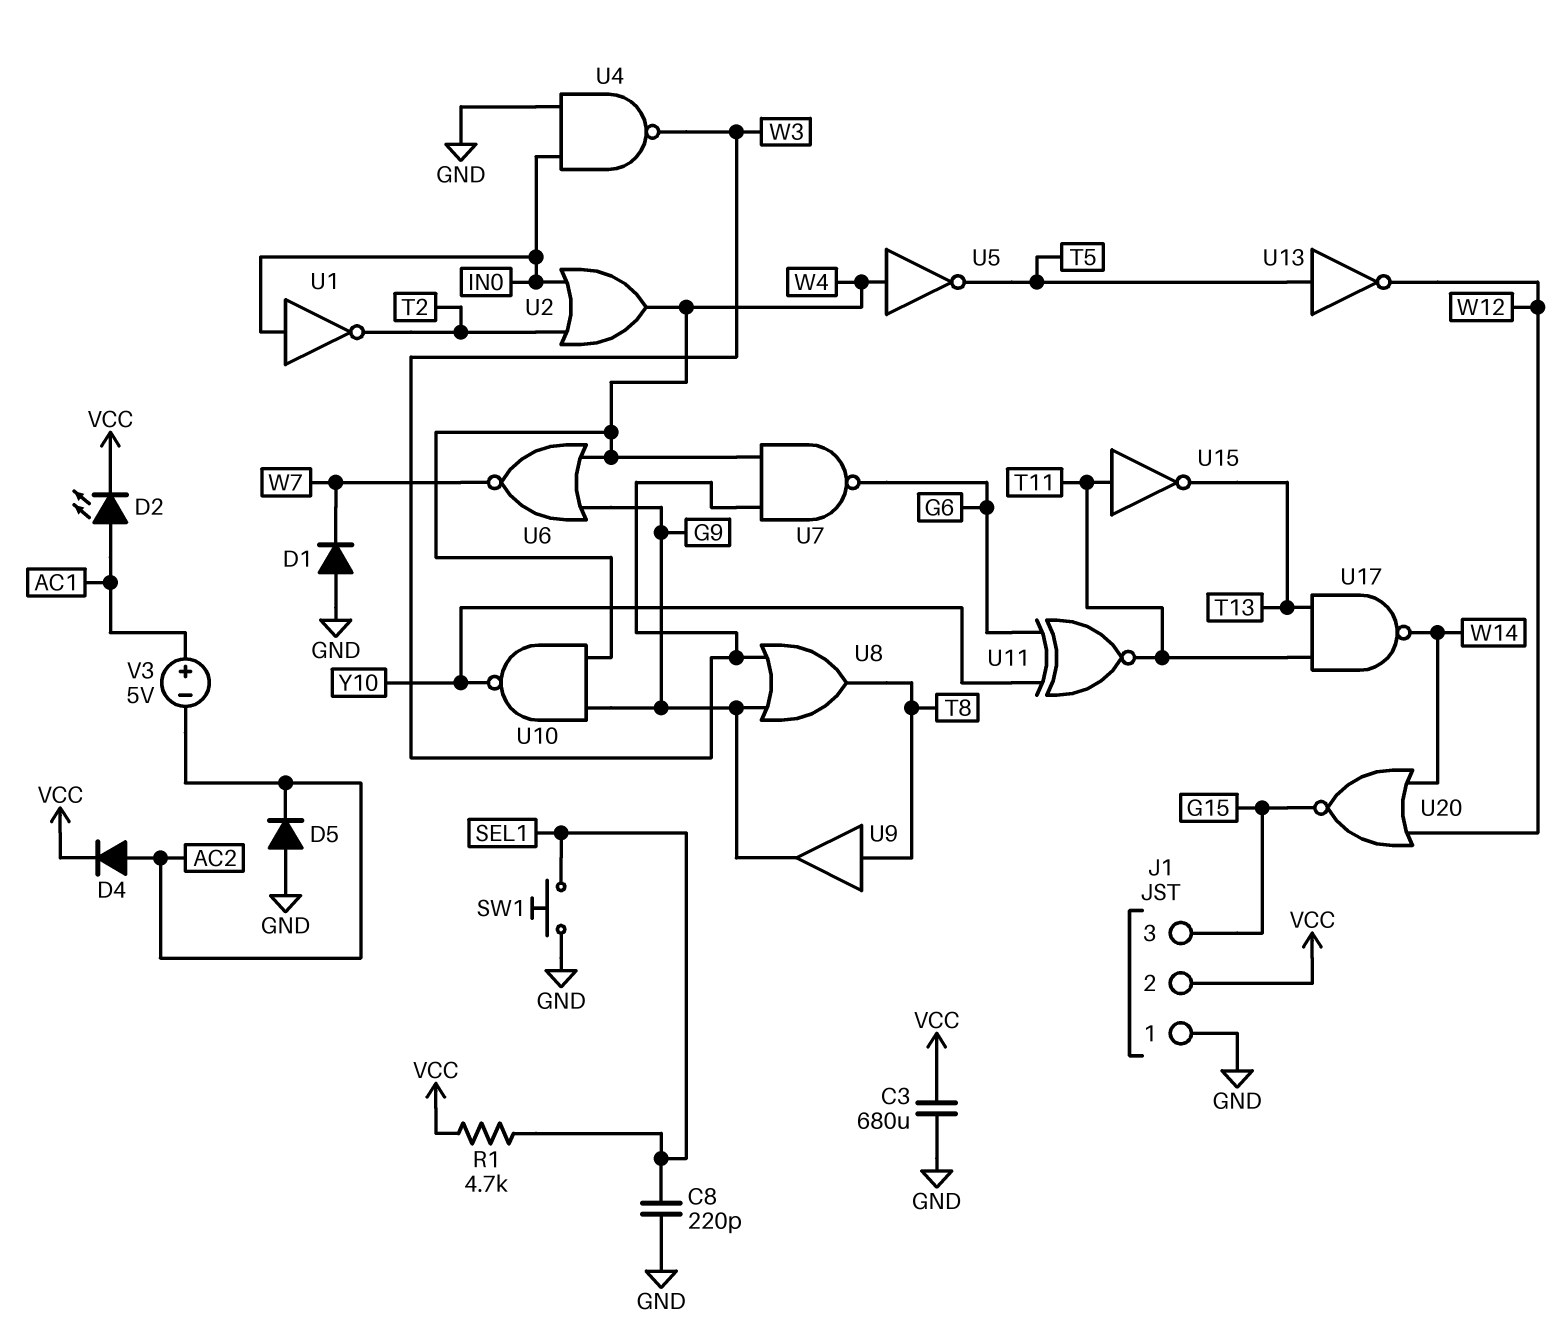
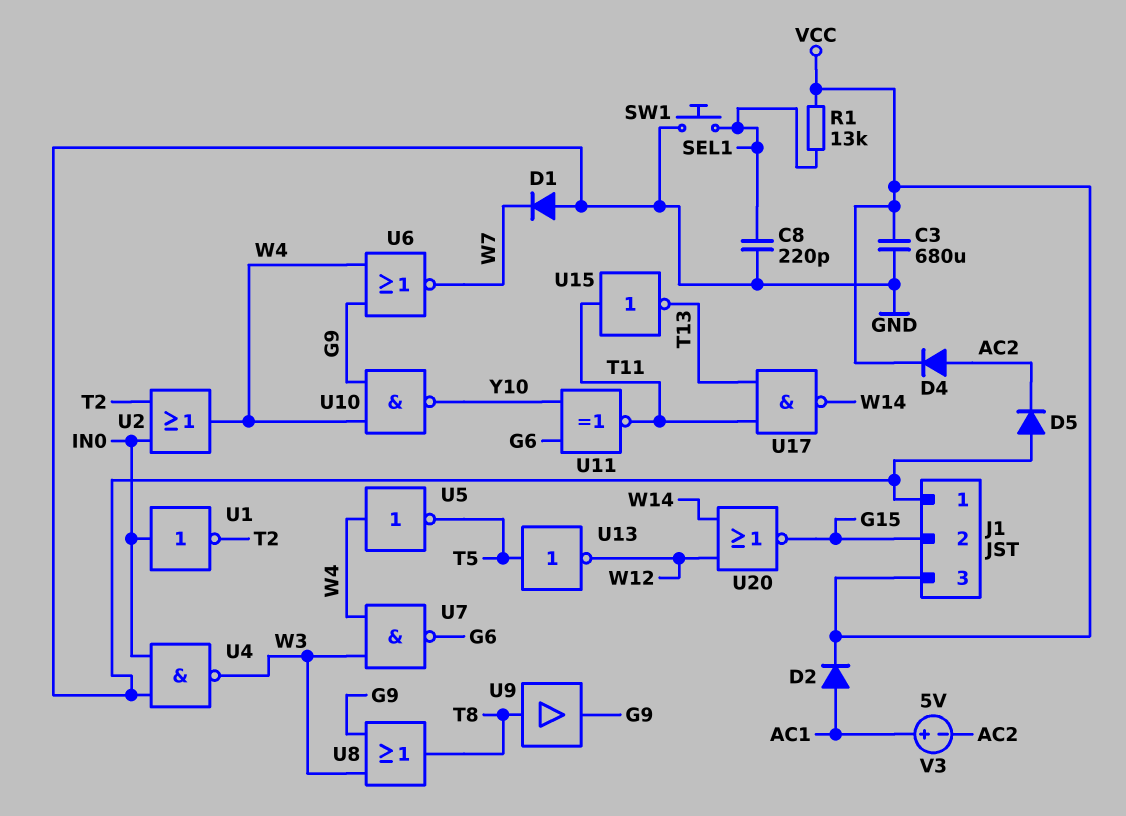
D2: LED (A AC1, K VCC) -> diode (A AC1, K VCC)
J1 pin 2: VCC -> G15
J1 pin 3: G15 -> VCC
R1: 4.7k (SEL1, VCC) -> 13k (SEL1, VCC)

